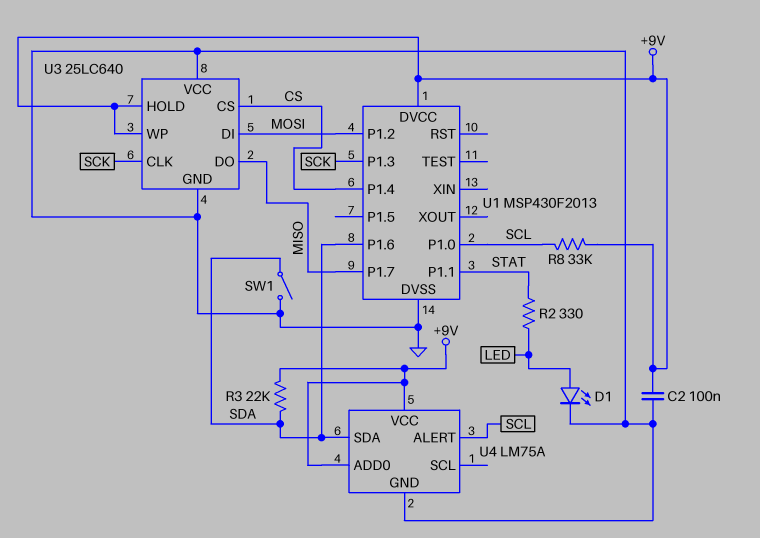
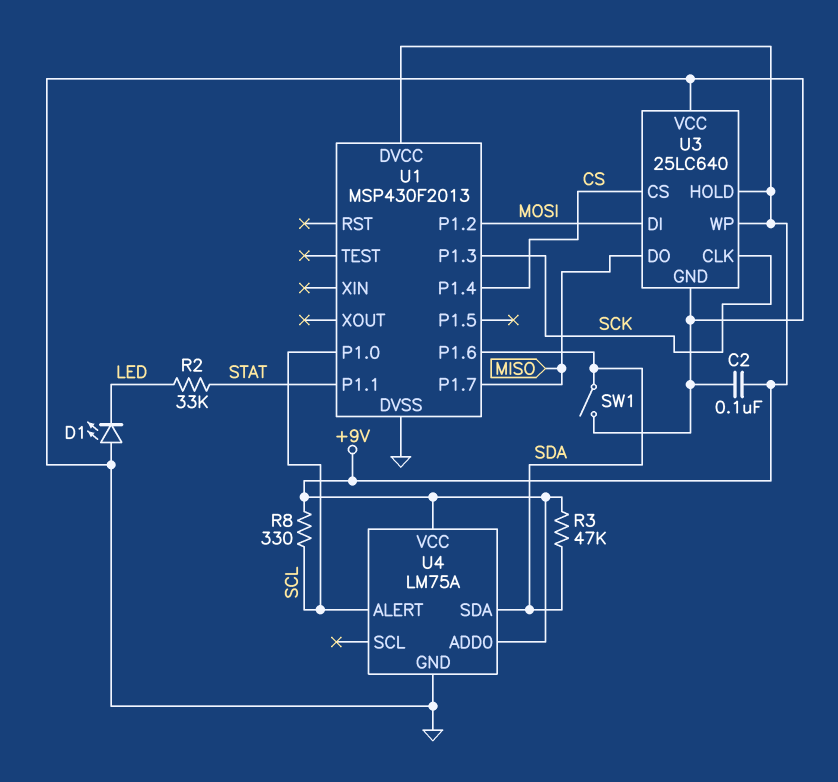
D1: LED (A LED, K GND) -> LED (A GND, K LED)
R2: 330 (LED, STAT) -> 33k (LED, STAT)
R3: 22k (+9V, SDA) -> 47k (+9V, SDA)
R8: 33k (+9V, SCL) -> 330 (+9V, SCL)

